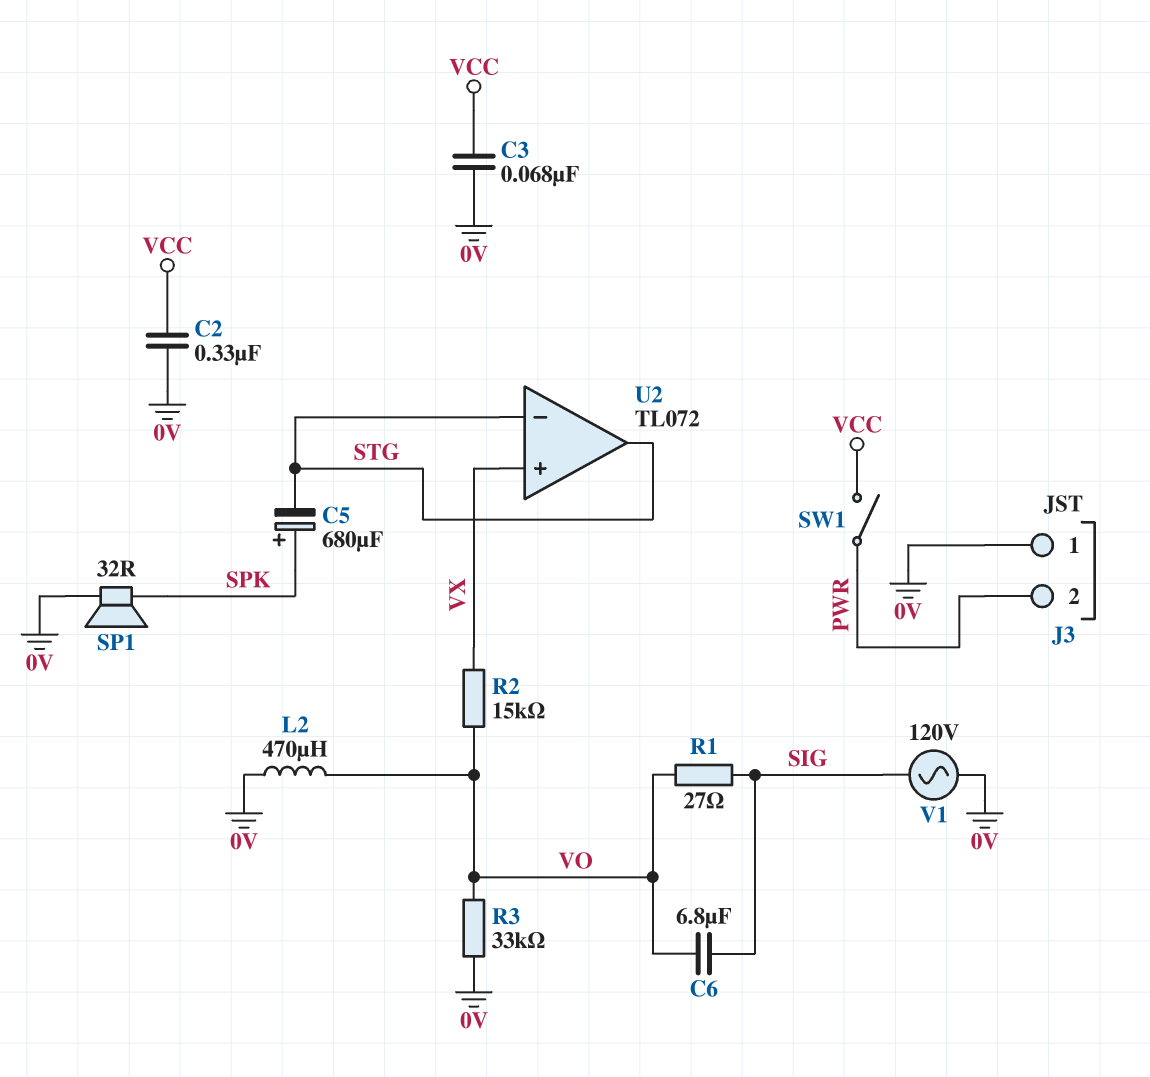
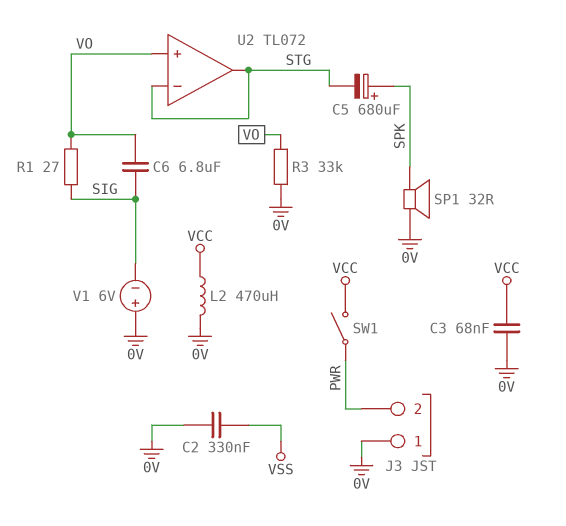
C2: 330nF (0V, VCC) -> 330nF (0V, VSS)
L2: 470uH (0V, VO) -> 470uH (0V, VCC)
R2: 15k (VO, VX) -> none
U2 pin in+: VX -> VO
V1: AC 120V (0V, SIG) -> 6V (plus 0V, minus SIG)

